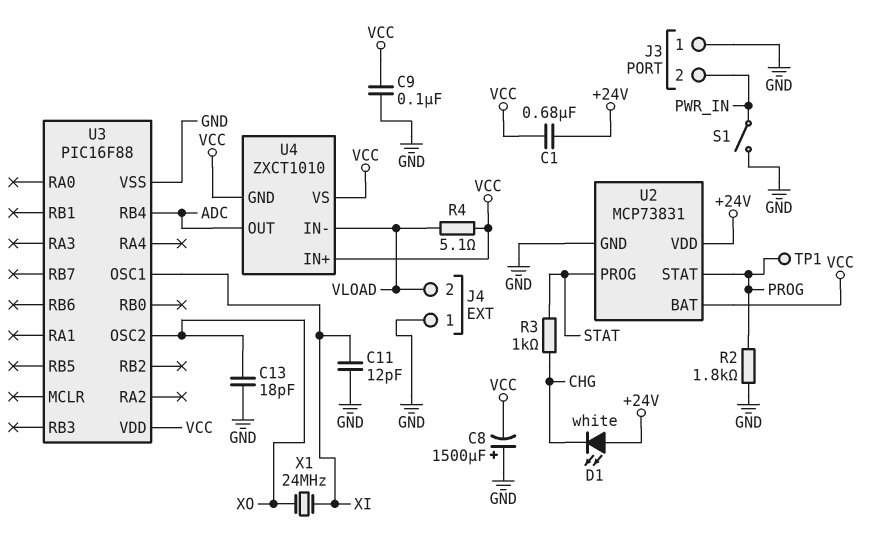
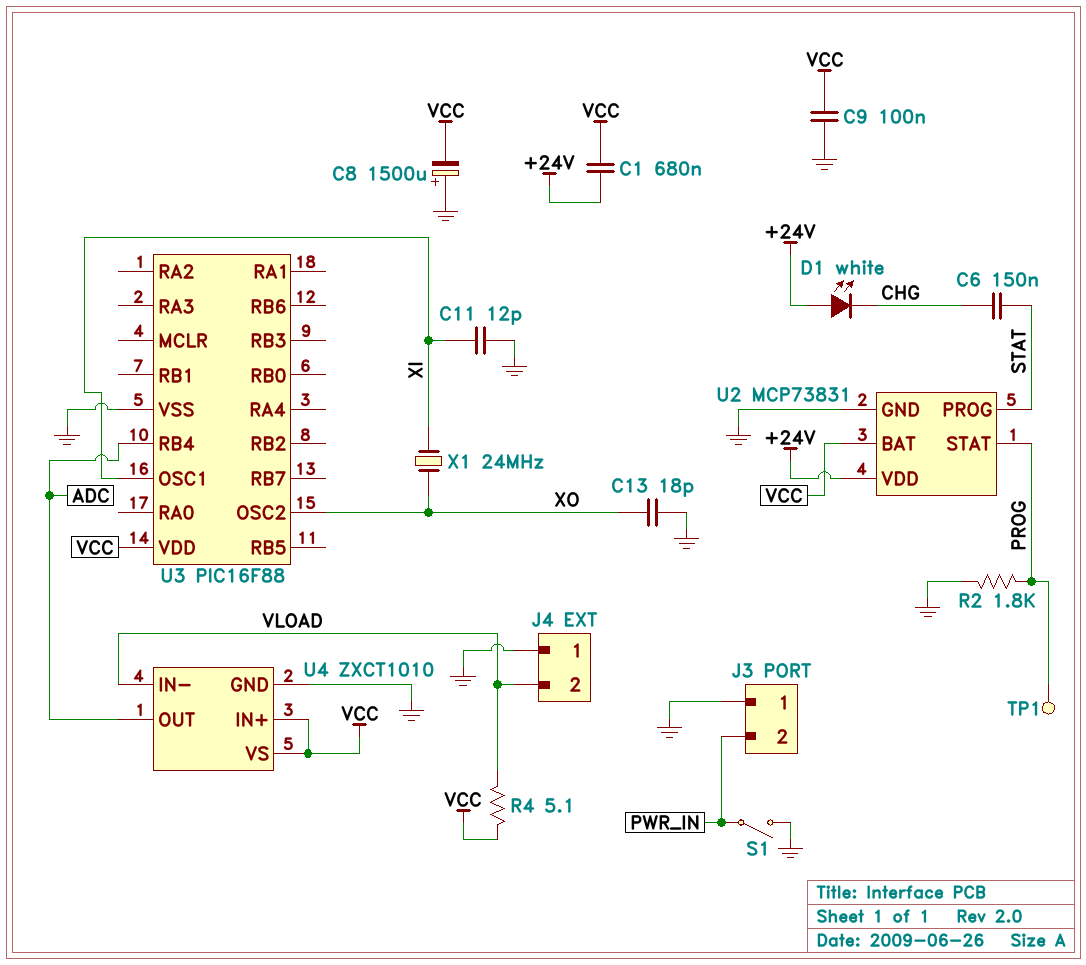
C6: none -> 150nF (CHG, STAT)
R3: 1k (CHG, STAT) -> none
U4 pin GND: VCC -> GND

